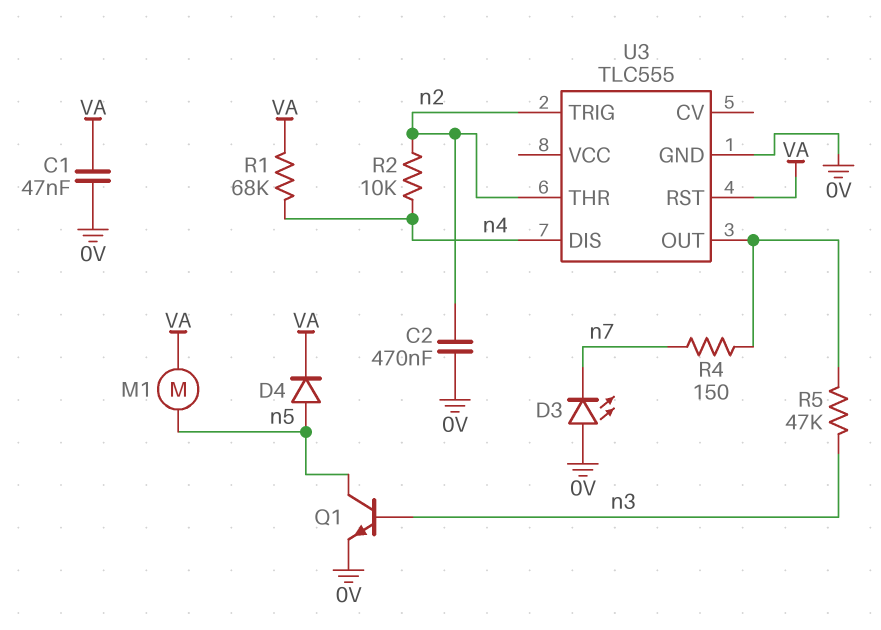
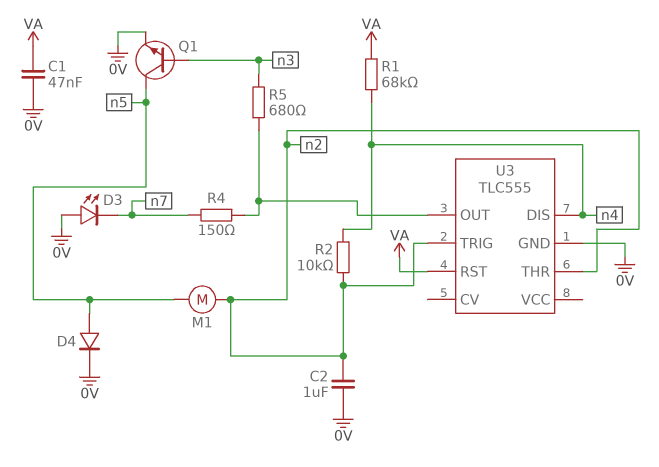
C2: 470nF (0V, n2) -> 1uF (0V, n2)
D4: diode (A n5, K VA) -> diode (A n5, K 0V)
M1: motor (VA, n5) -> motor (n2, n5)
R5: 47k (U3/OUT, n3) -> 680 (U3/OUT, n3)

